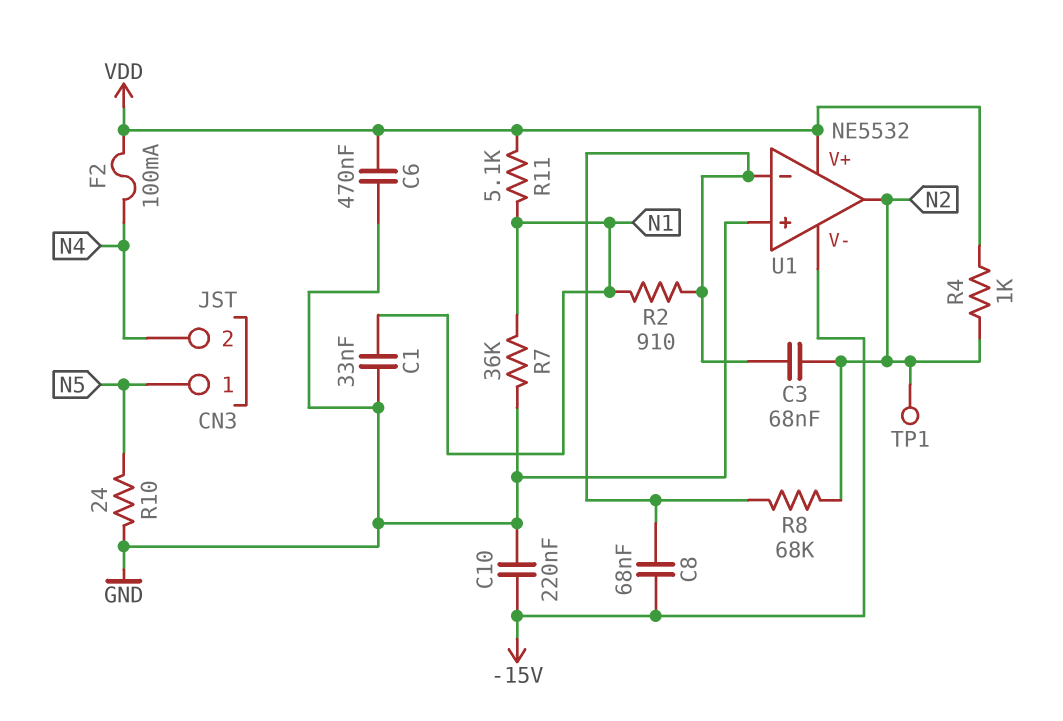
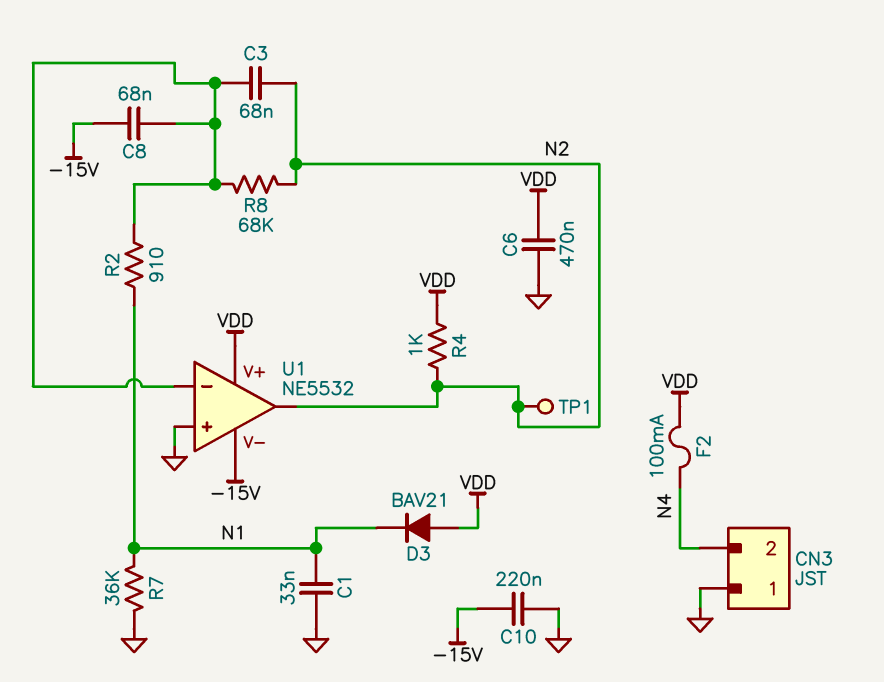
CN3 pin 1: N5 -> GND
D3: none -> diode BAV21 (A VDD, K N1)
R10: 24 (GND, N5) -> none
R11: 5.1k (N1, VDD) -> none

